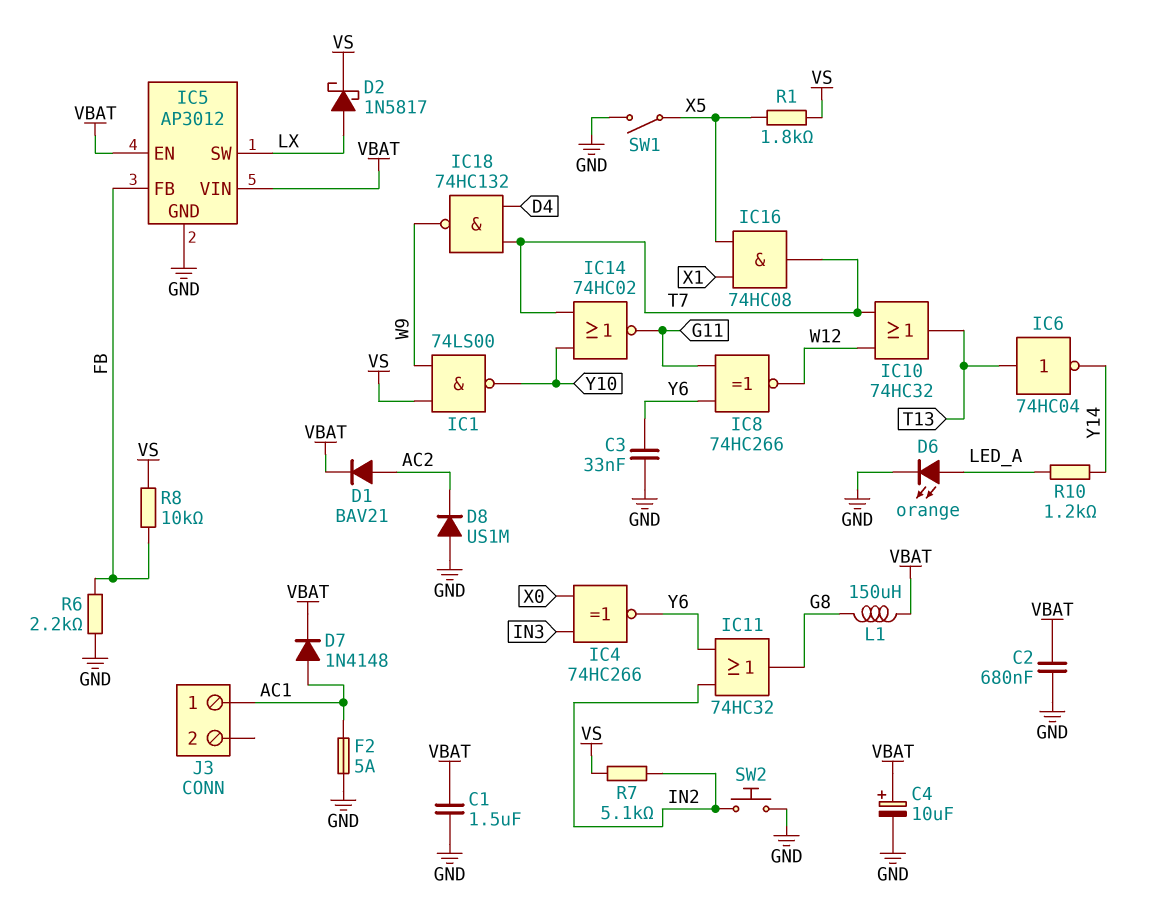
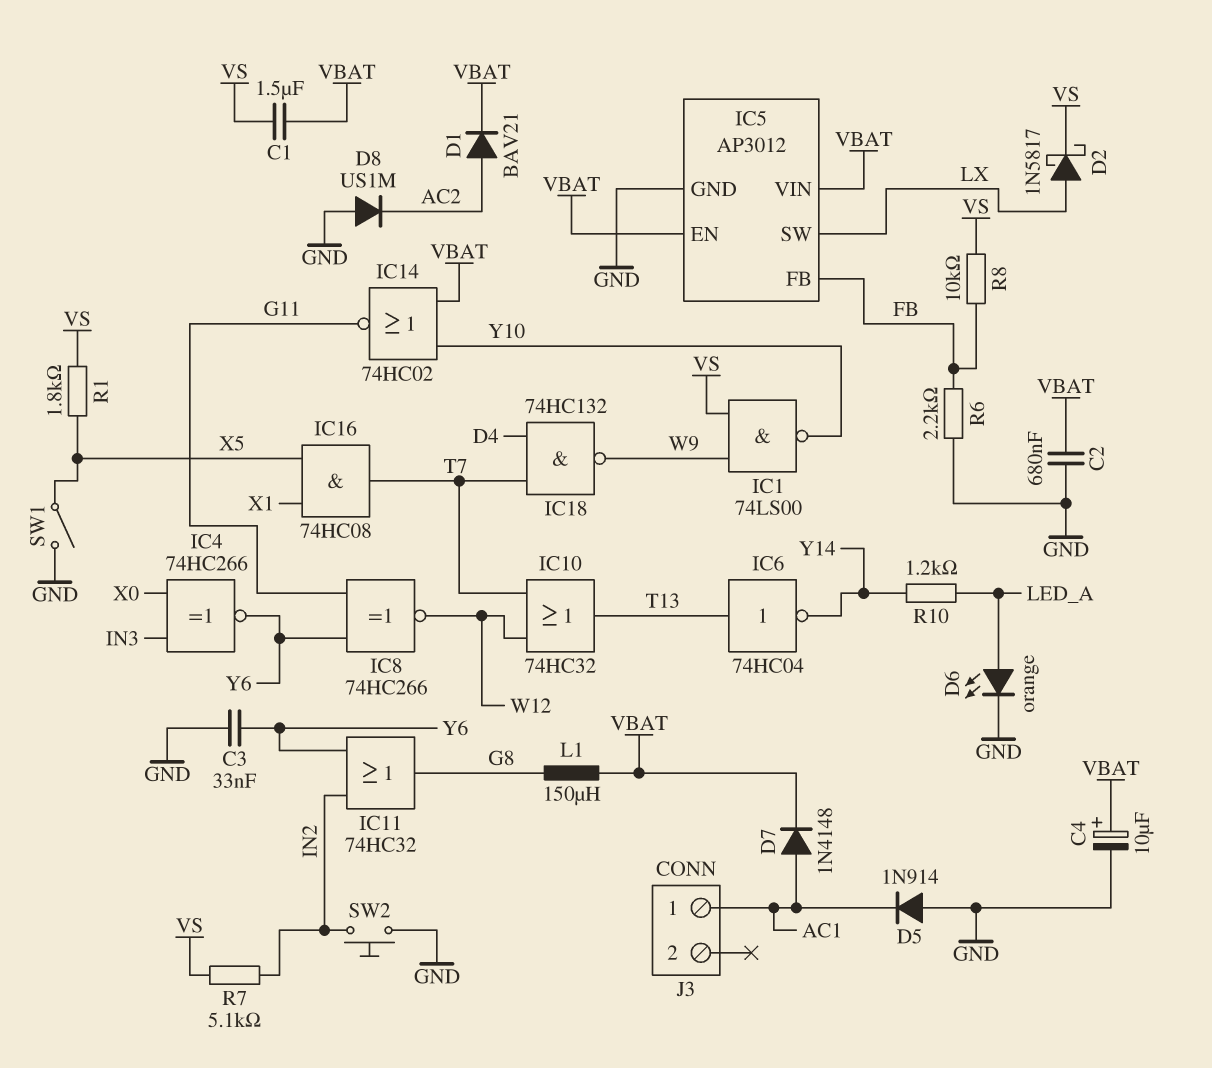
C1: 1.5uF (GND, VBAT) -> 1.5uF (VBAT, VS)
D5: none -> diode 1N914 (A GND, K AC1)
F2: 5A (AC1, GND) -> none
IC14: NOR 74HC02 (in T7, in Y10, out G11) -> NOR 74HC02 (in VBAT, in Y10, out G11)

